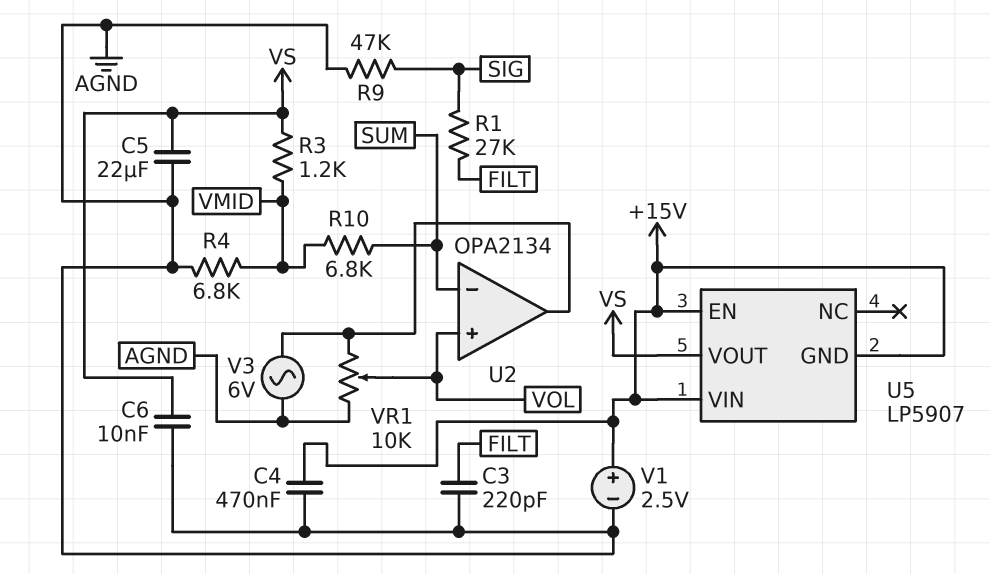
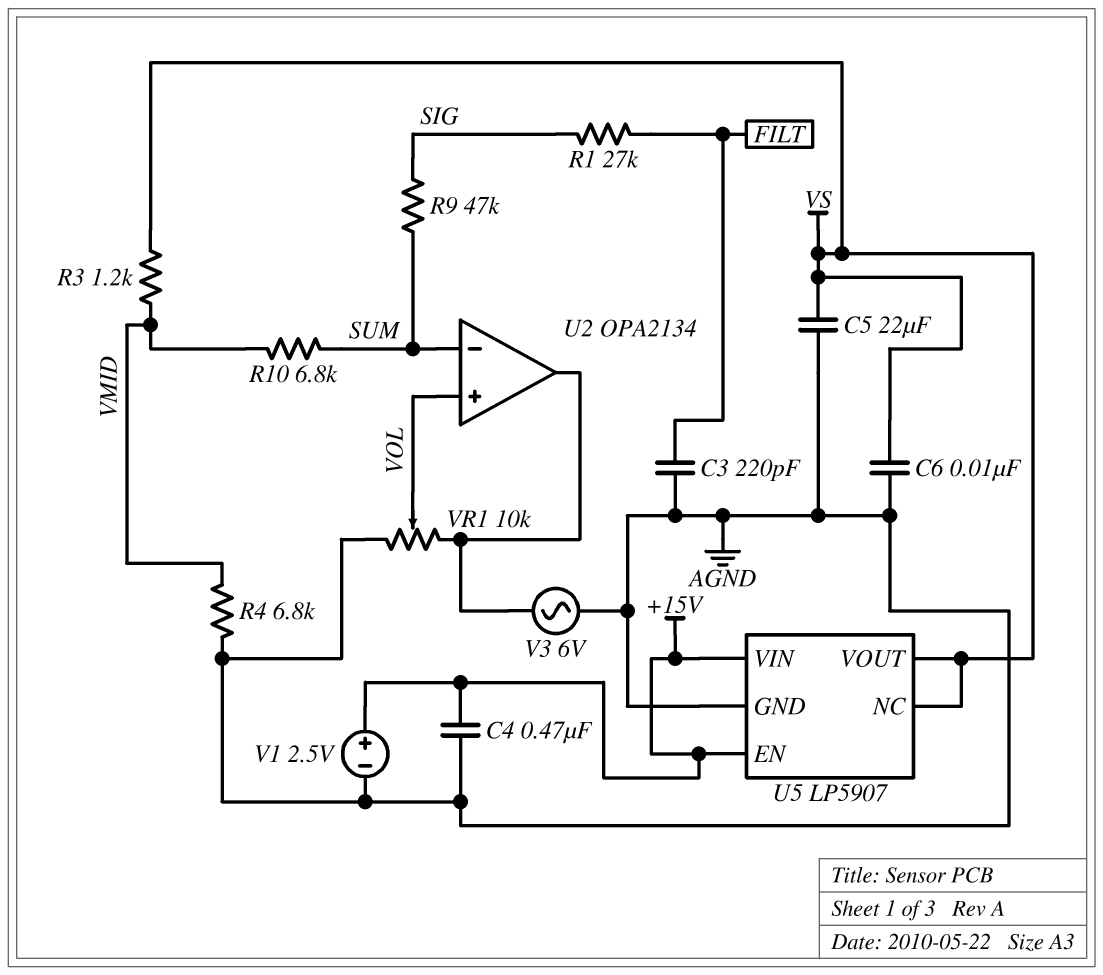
R9: 47k (AGND, SIG) -> 47k (SIG, SUM)
U5 pin GND: +15V -> AGND
U5 pin NC: none -> VS

